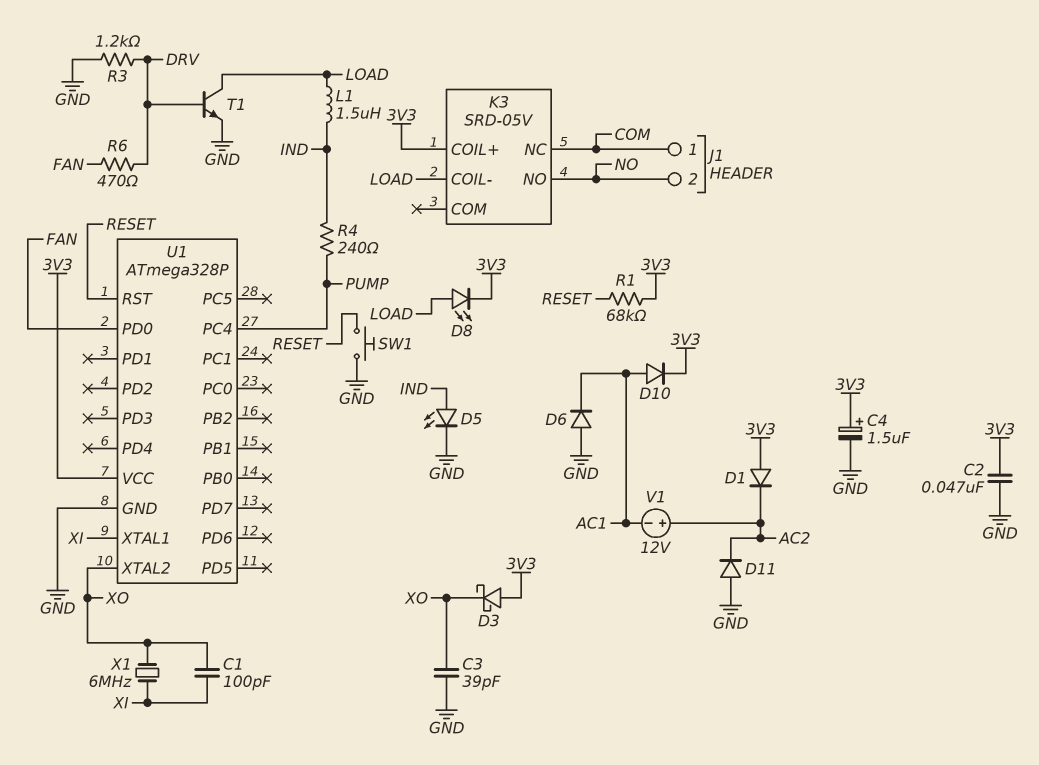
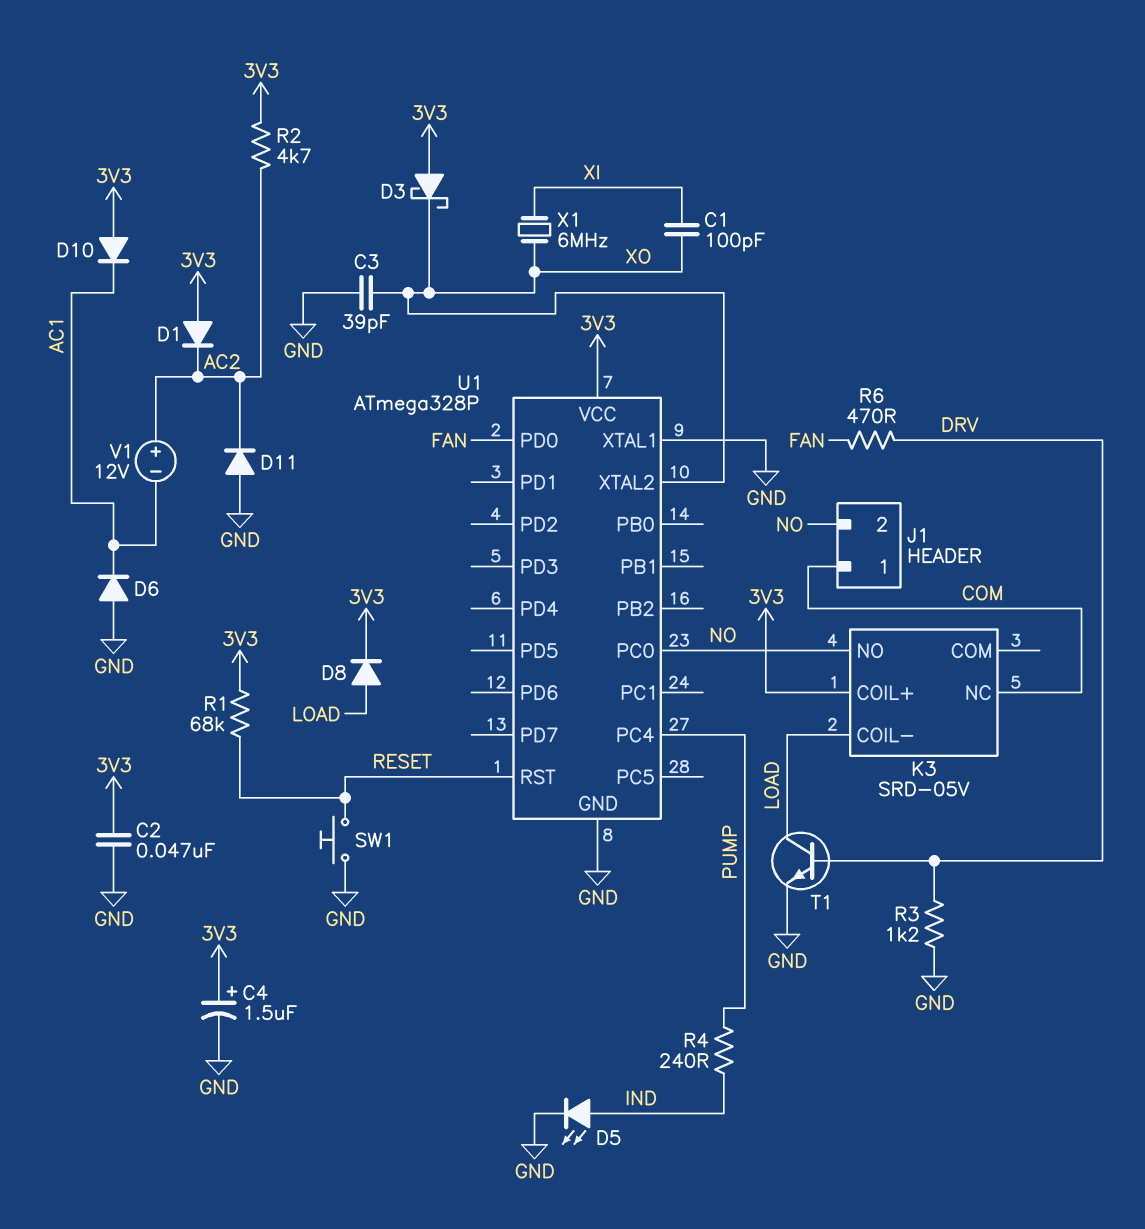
D8: LED (A LOAD, K 3V3) -> diode (A LOAD, K 3V3)
D10: diode (A AC1, K 3V3) -> diode (A 3V3, K AC1)
L1: 1.5uH (IND, LOAD) -> none
R2: none -> 4.7k (3V3, AC2)
U1 pin PC0: none -> NO
U1 pin XTAL1: XI -> GND

